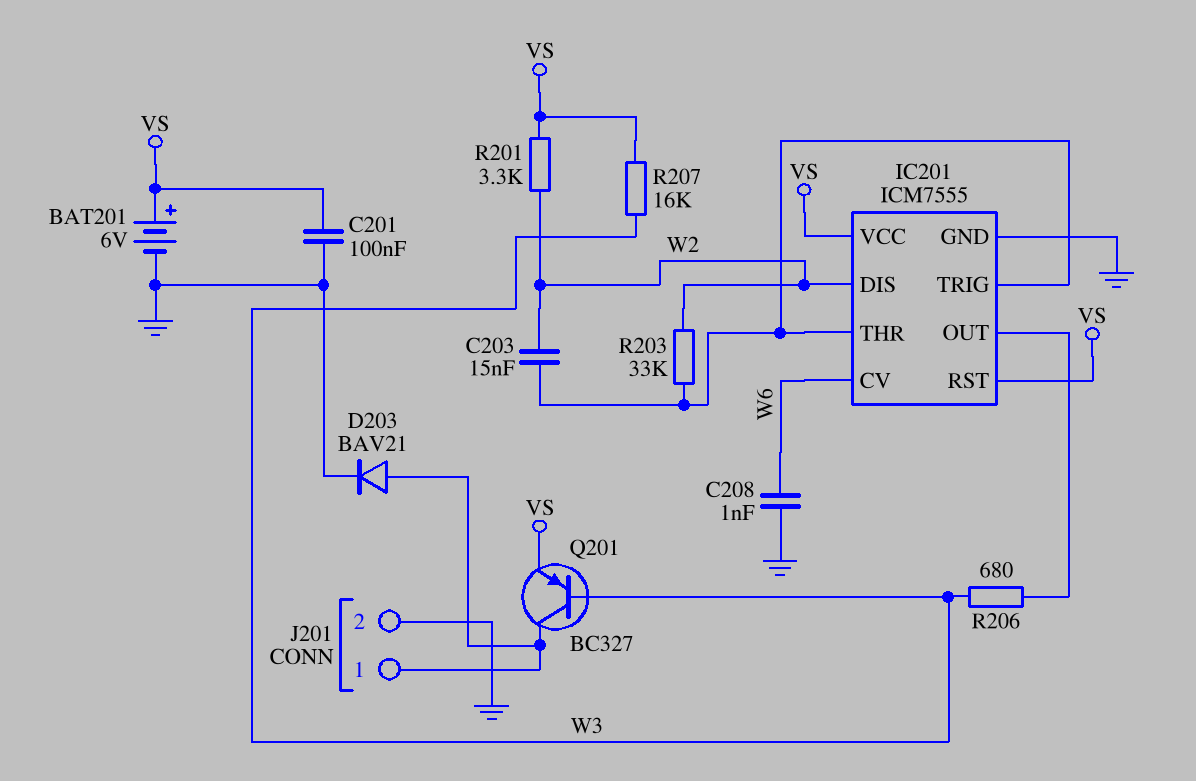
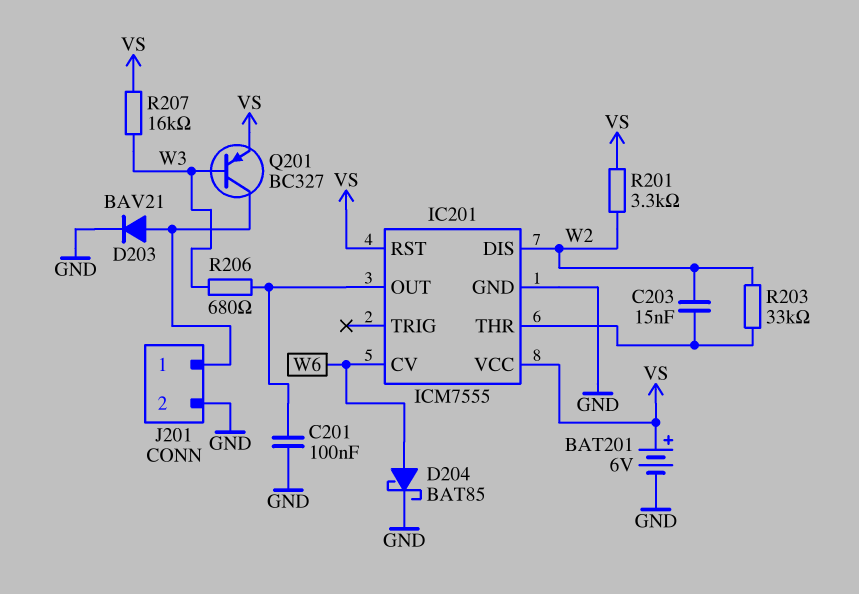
C201: 100nF (GND, VS) -> 100nF (GND, IC201/OUT)
C208: 1nF (GND, W6) -> none
D204: none -> schottky BAT85 (A W6, K GND)
IC201 pin TRIG: IC201/THR -> none

